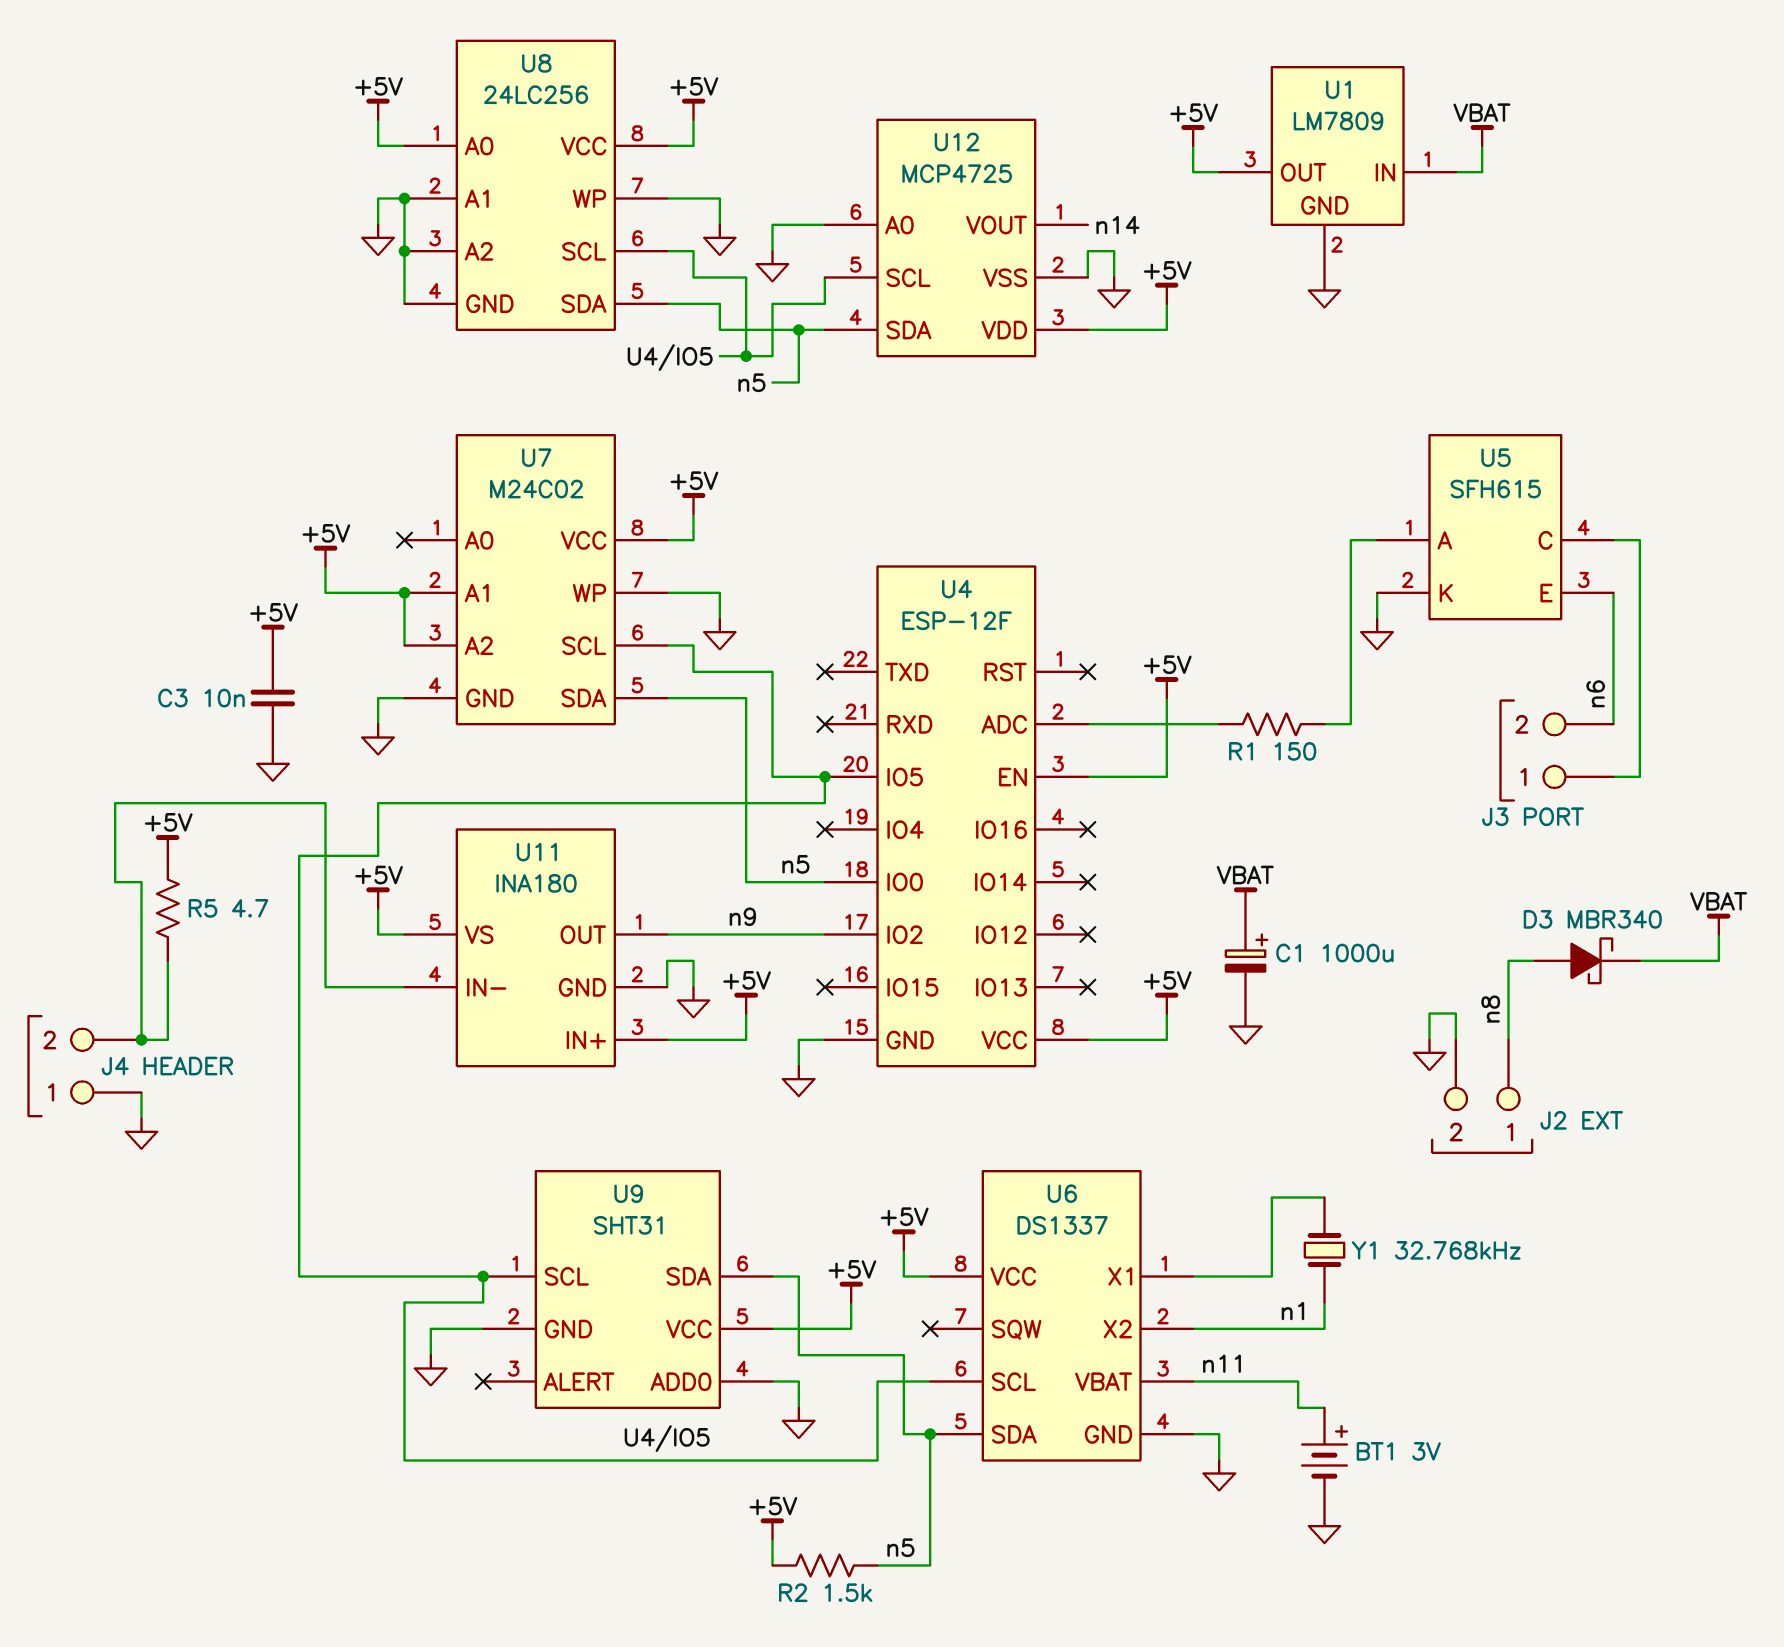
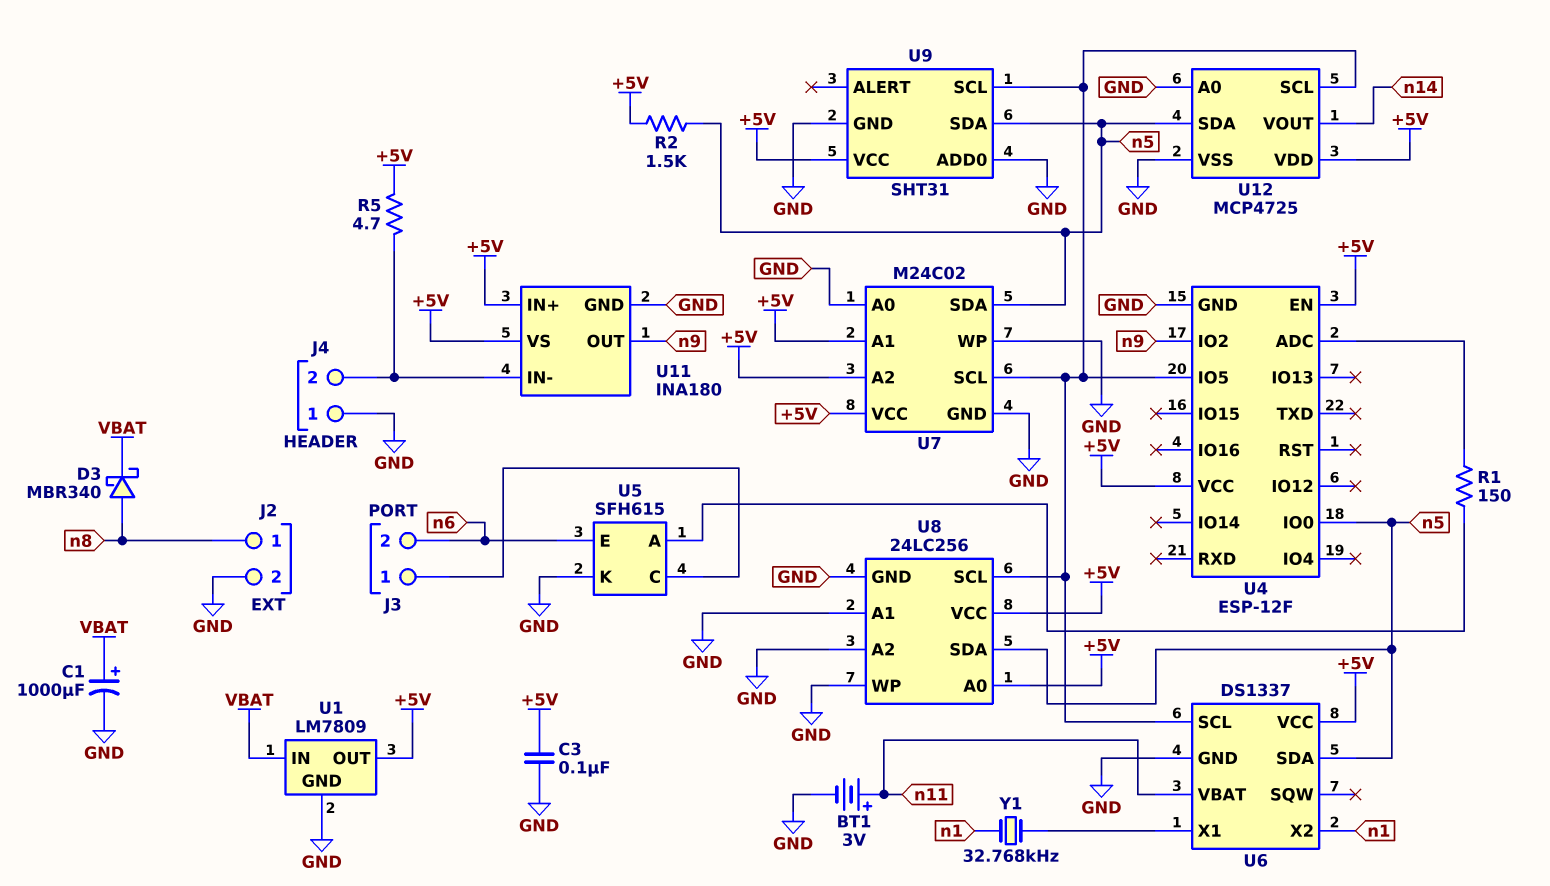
C3: 10nF (+5V, GND) -> 100nF (+5V, GND)
U7 pin A0: none -> GND

